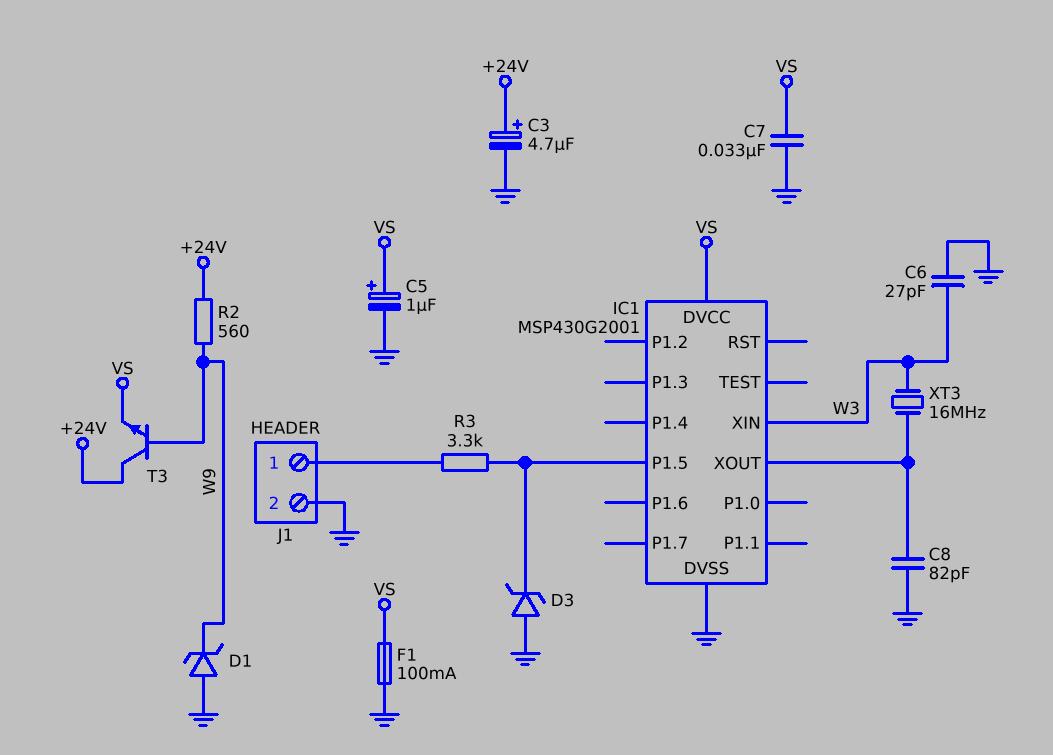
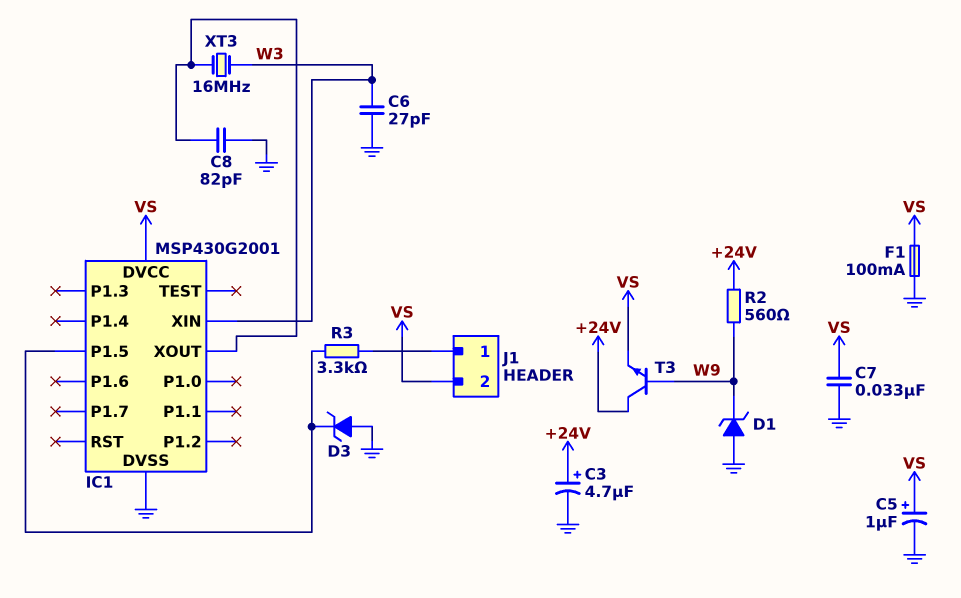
J1 pin 2: GND -> VS

